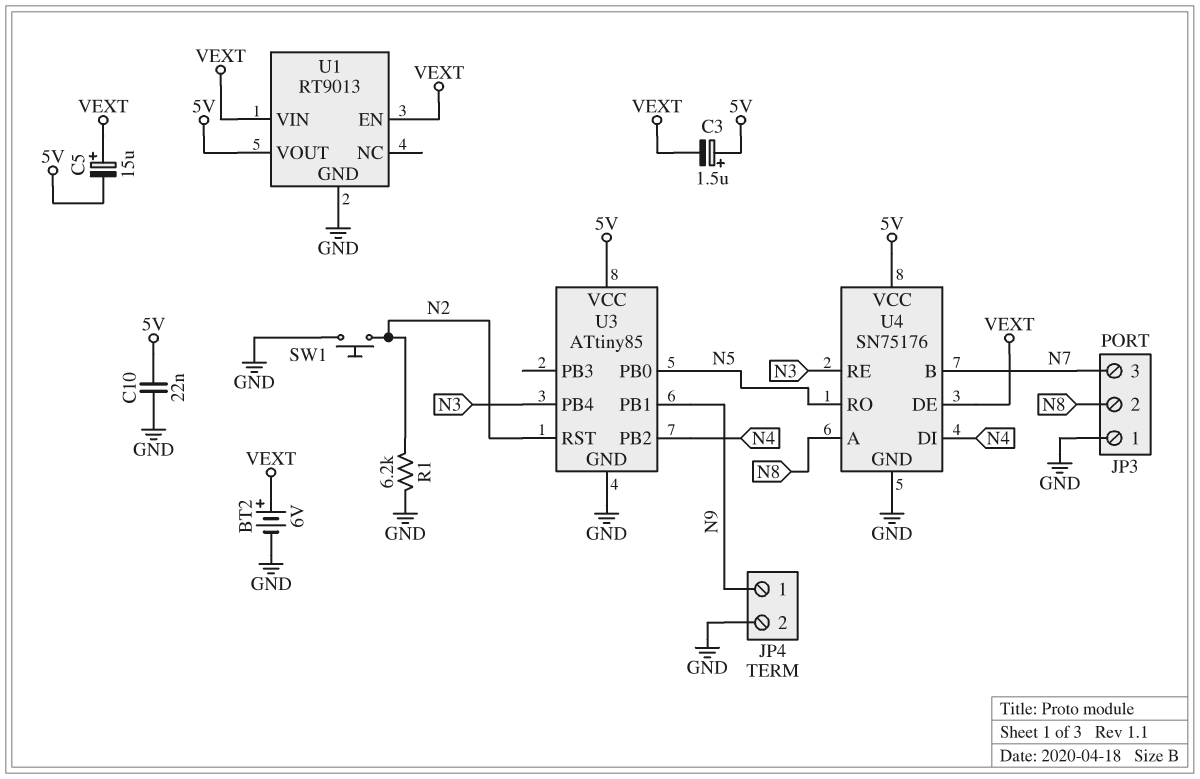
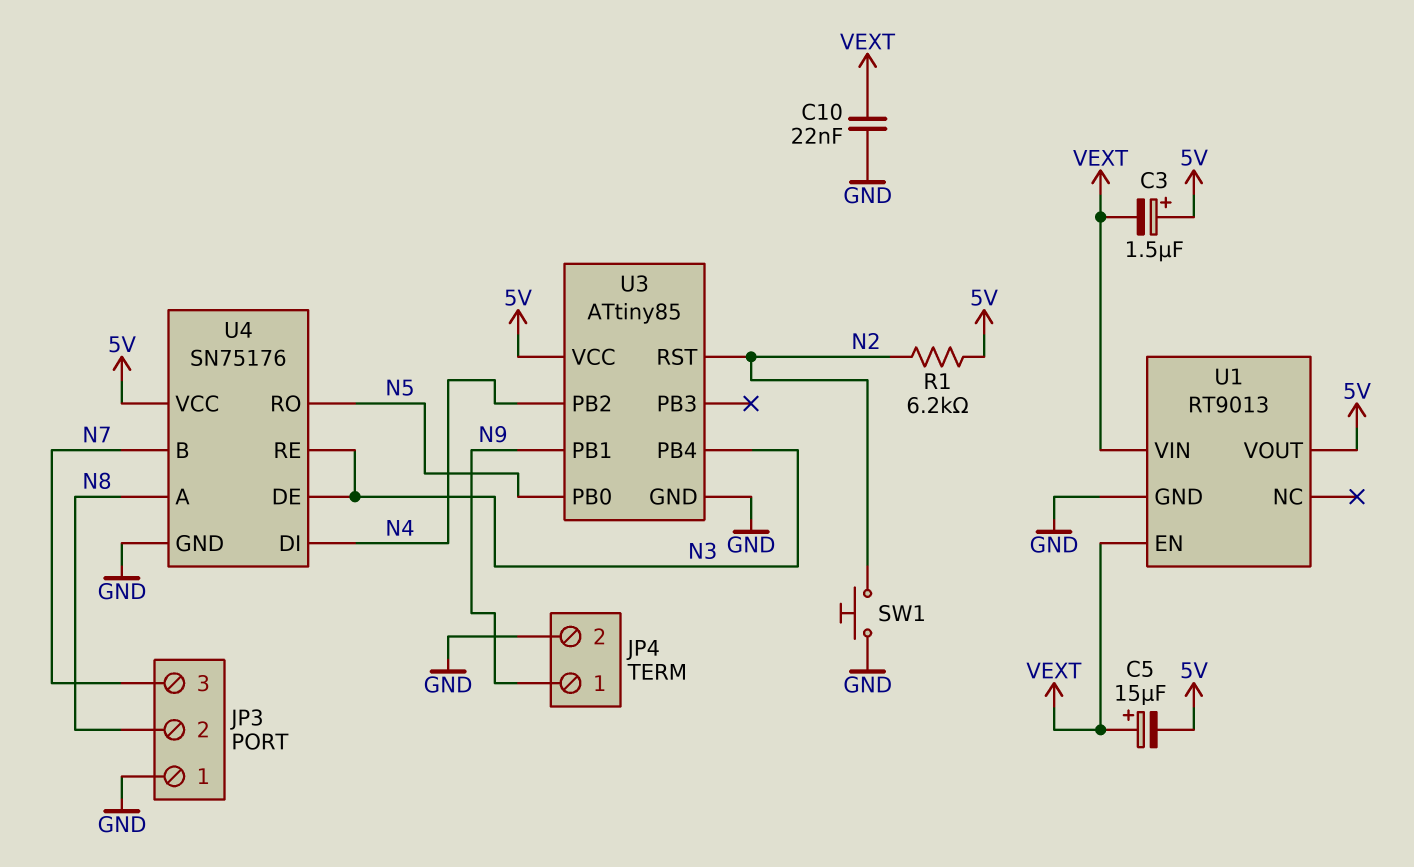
BT2: 6V (plus VEXT, minus GND) -> none
C10: 22nF (5V, GND) -> 22nF (GND, VEXT)
R1: 6.2k (GND, N2) -> 6.2k (5V, N2)
U4 pin DE: VEXT -> N3

